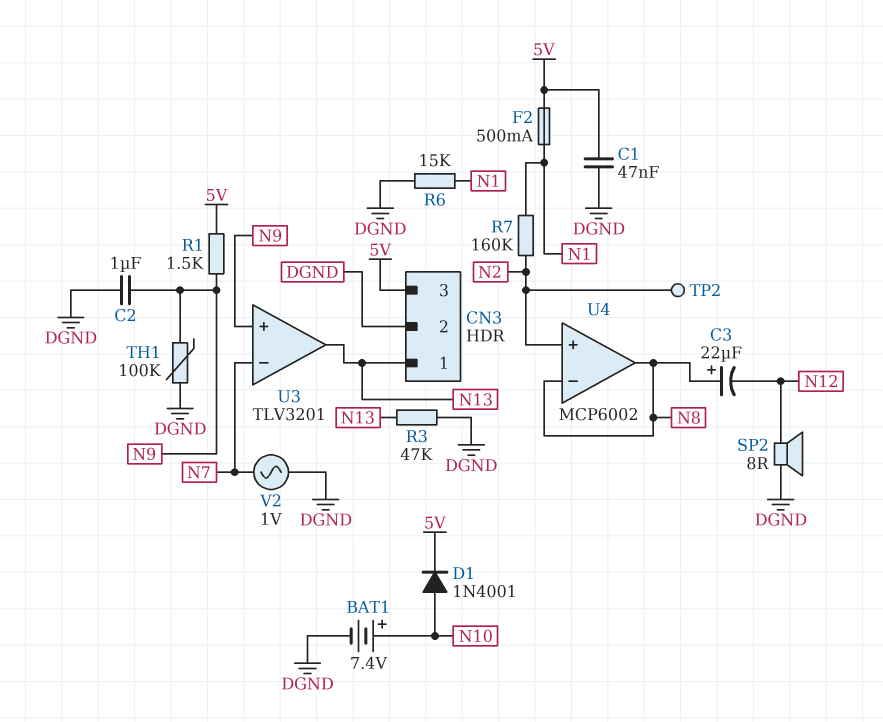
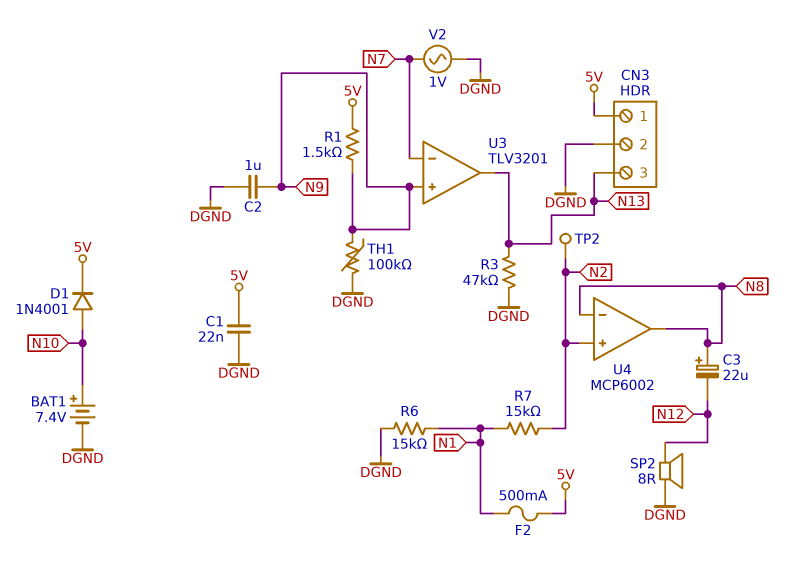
C1: 47nF (5V, DGND) -> 22nF (5V, DGND)
CN3 pin 1: N13 -> 5V
CN3 pin 3: 5V -> N13
R7: 160k (N1, N2) -> 15k (N1, N2)

